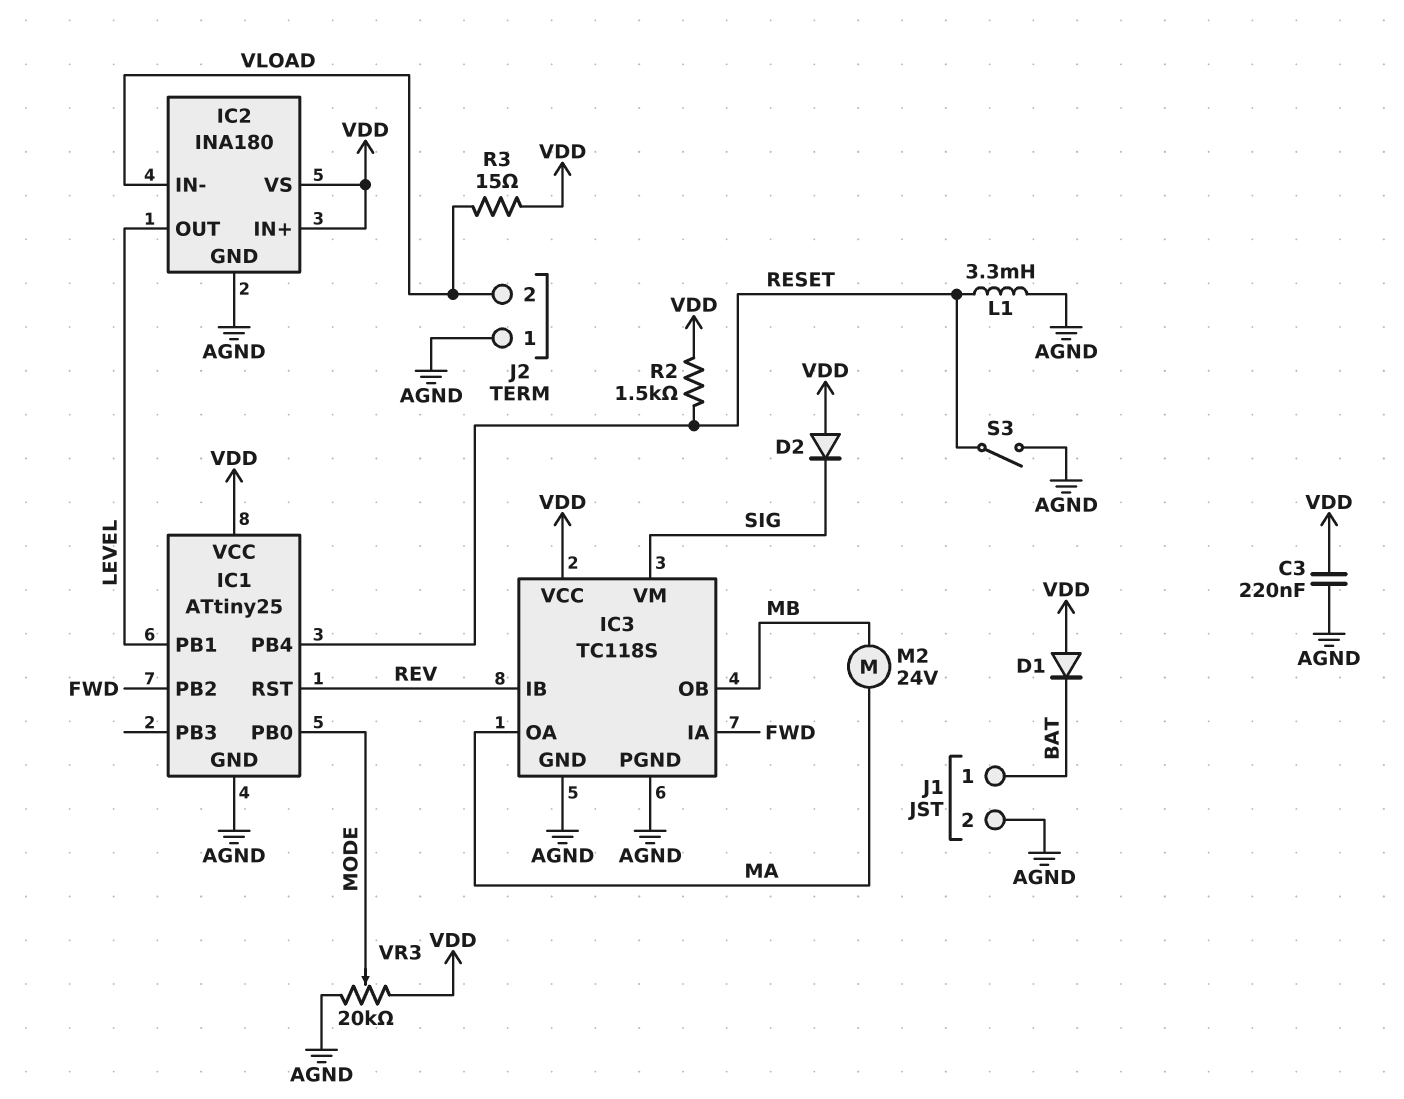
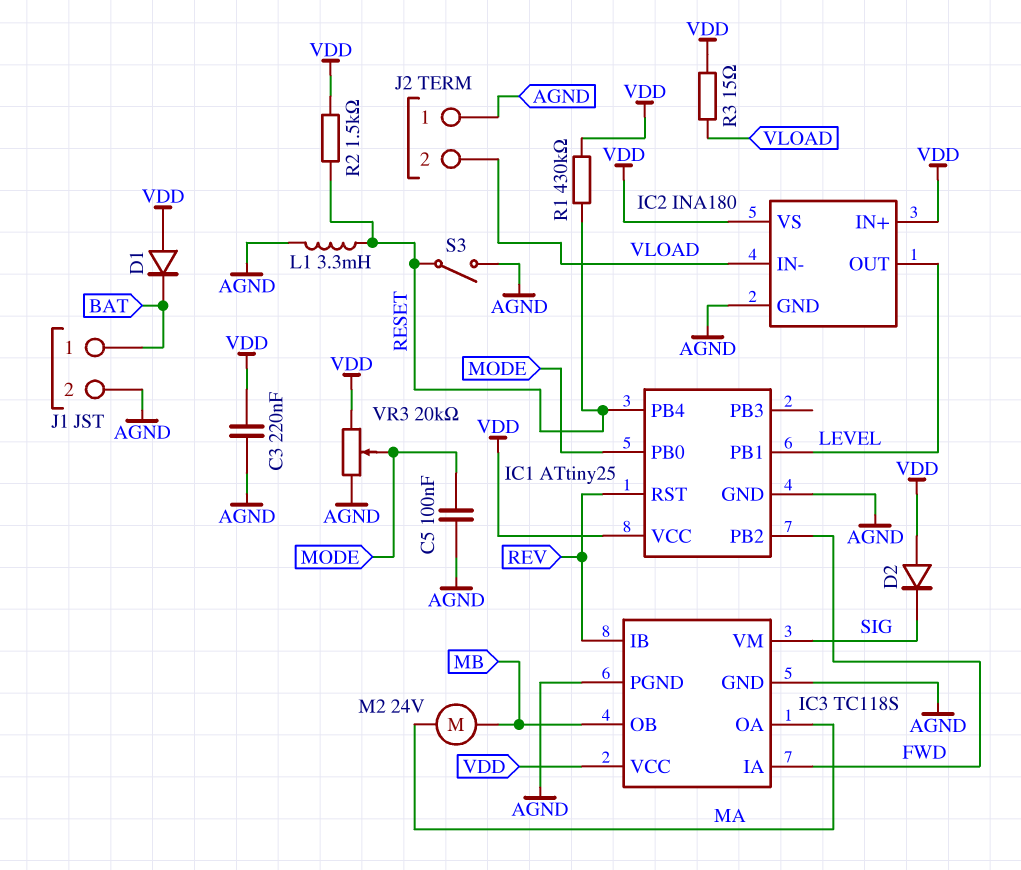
C5: none -> 100nF (AGND, MODE)
R1: none -> 430k (RESET, VDD)

